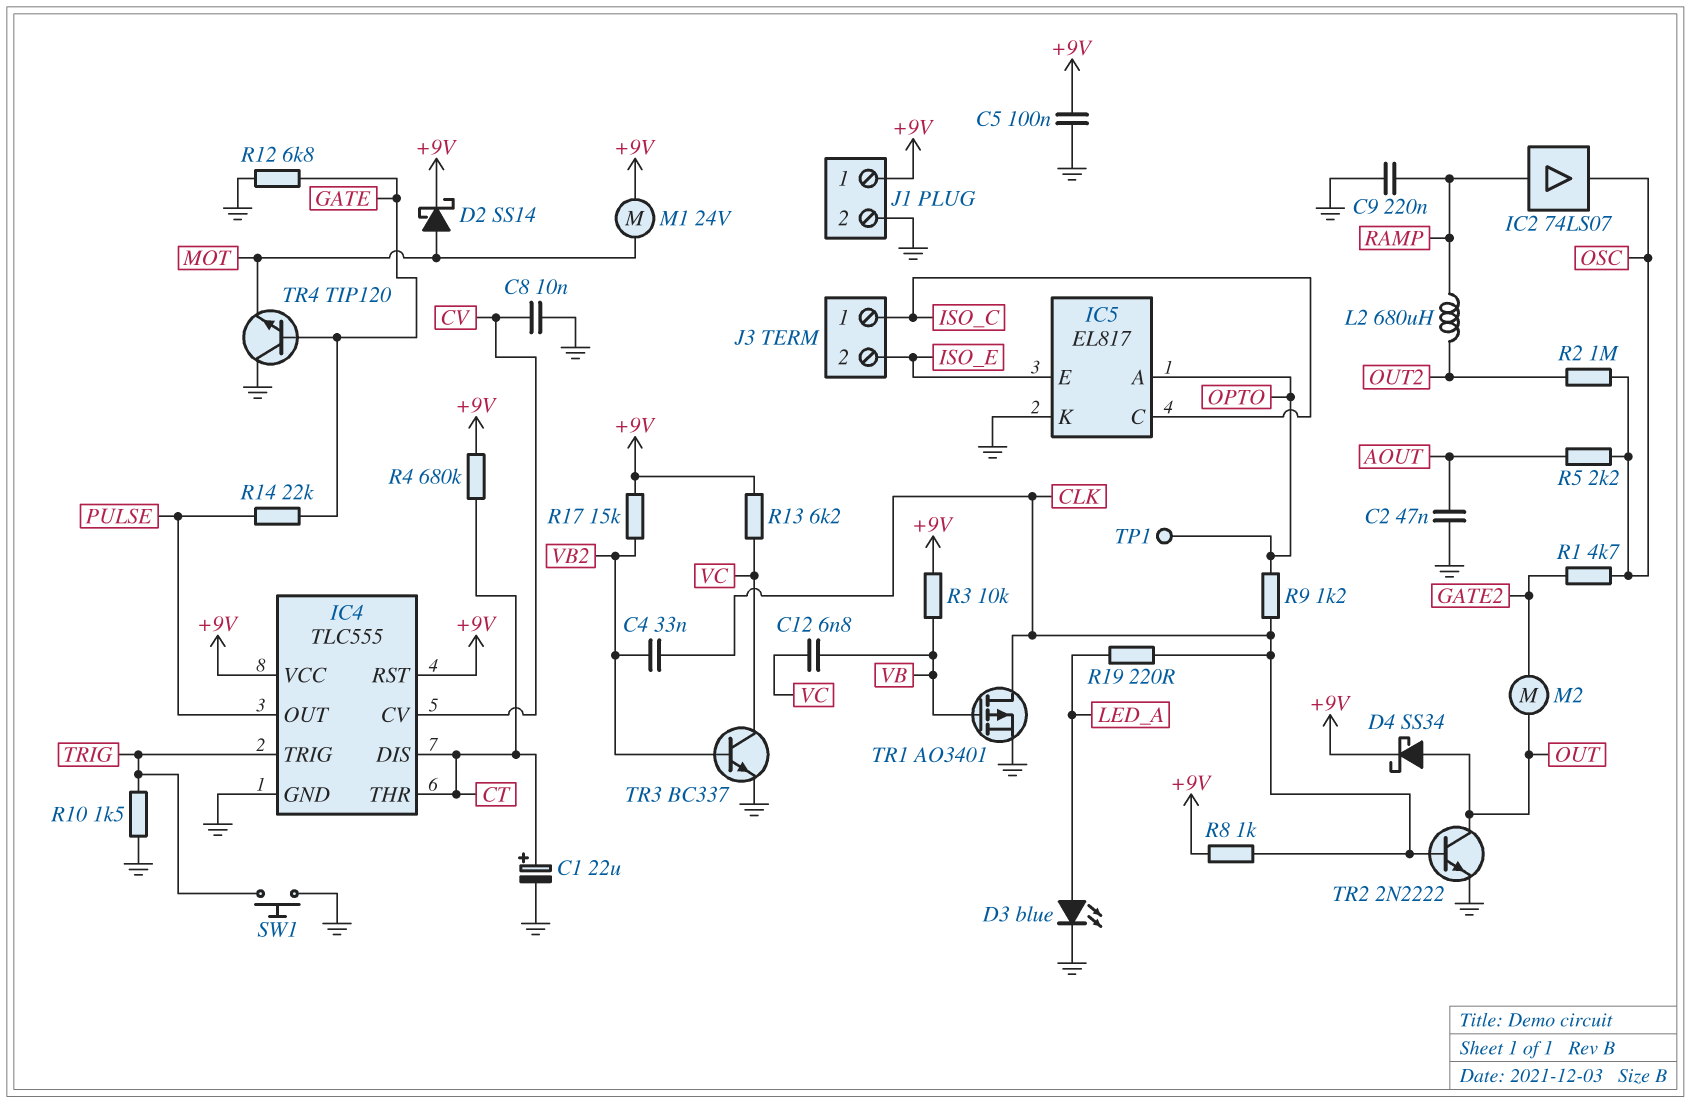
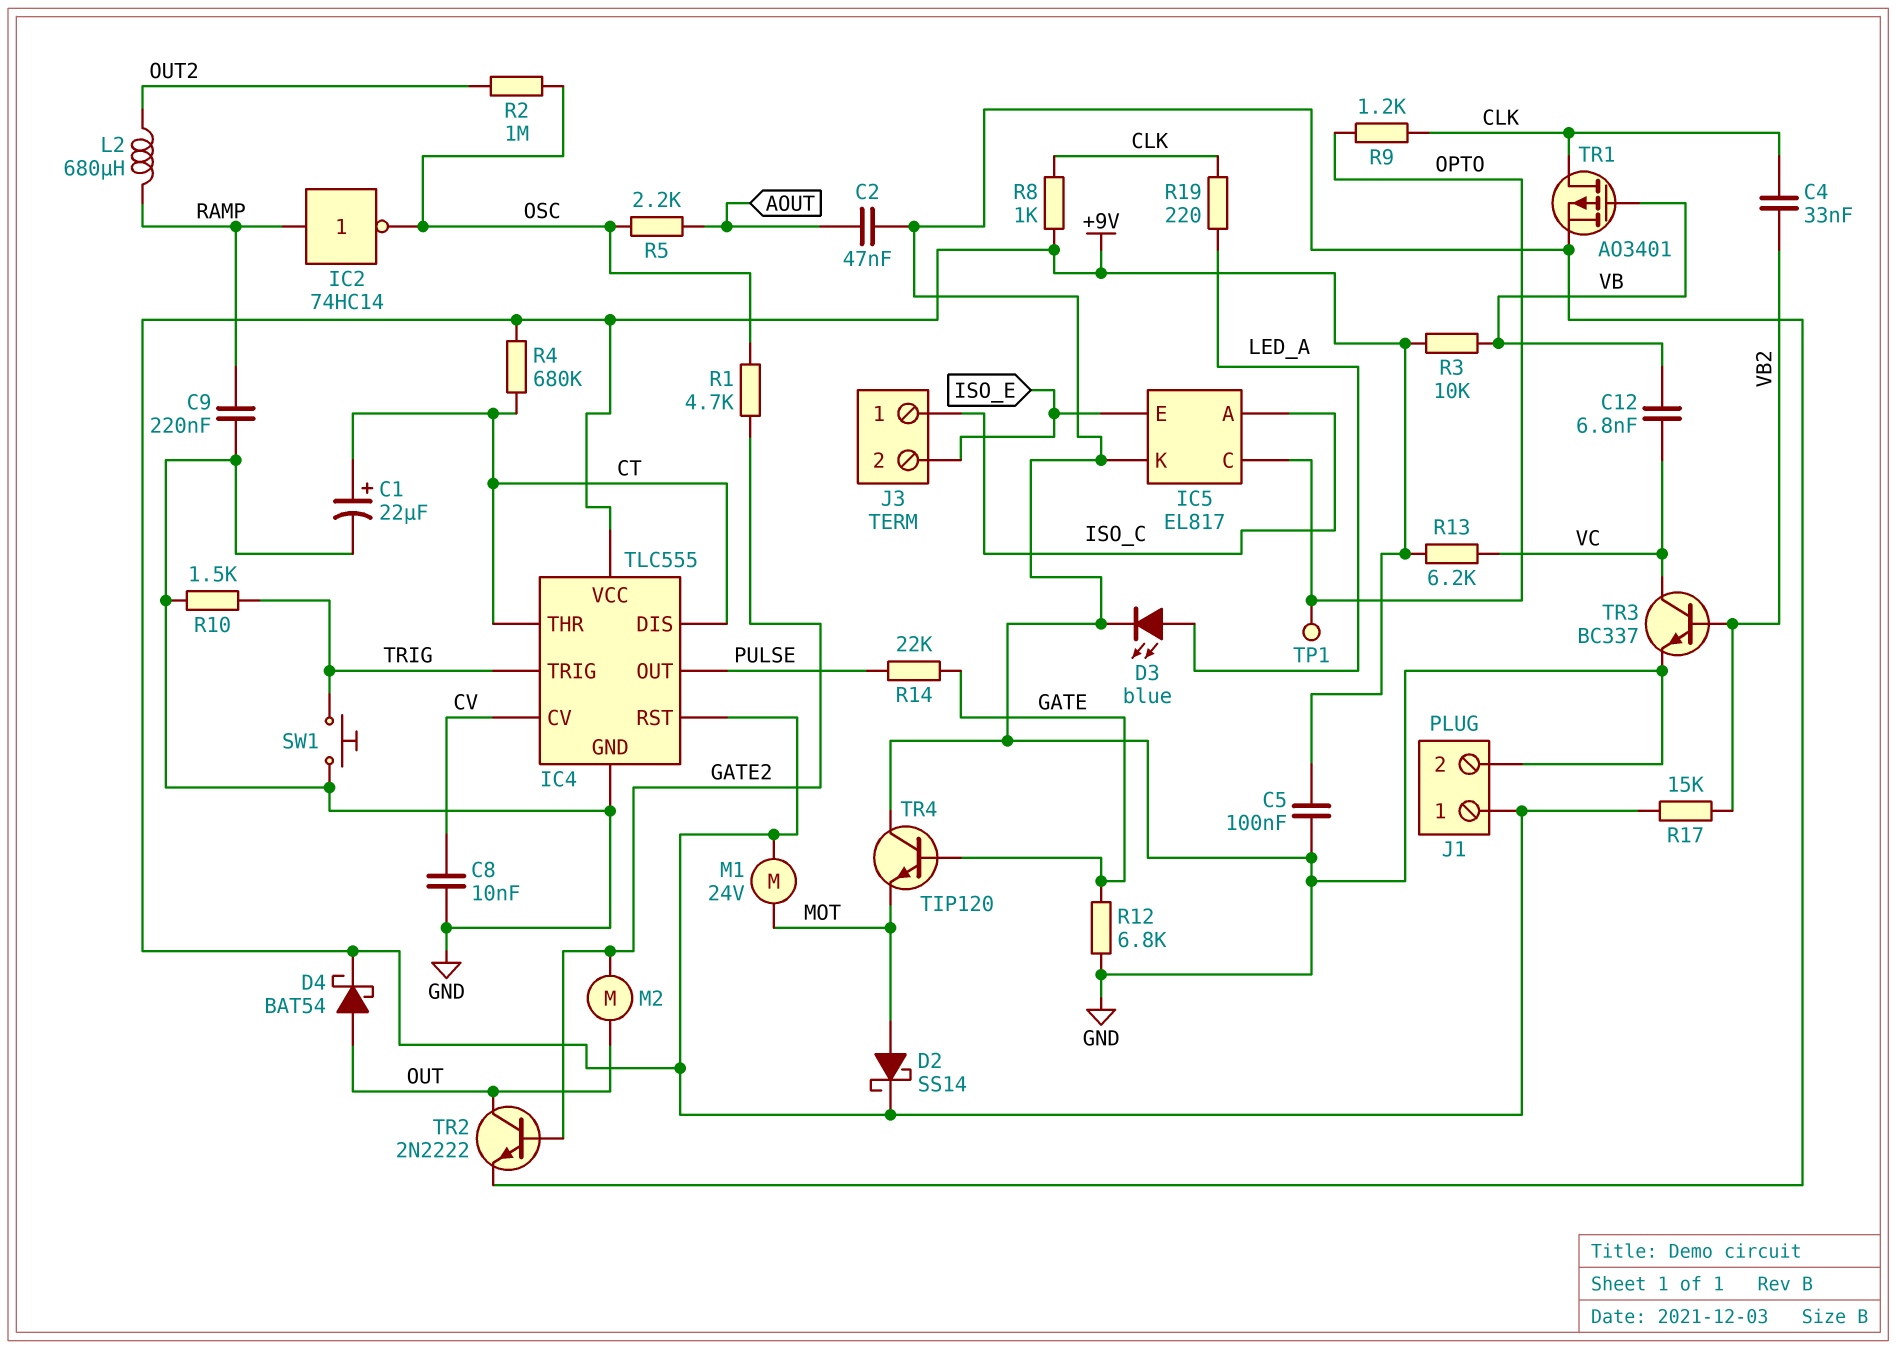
D4: schottky SS34 (A OUT, K +9V) -> schottky BAT54 (A OUT, K +9V)
IC2: buffer 74LS07 (in RAMP, out OSC) -> NOT 74HC14 (in RAMP, out OSC)
IC5 pin A: OPTO -> ISO_C
IC5 pin C: ISO_C -> OPTO
TR2: NPN 2N2222 (B CLK, C OUT, E GND) -> NPN 2N2222 (B GATE2, C OUT, E GND)

